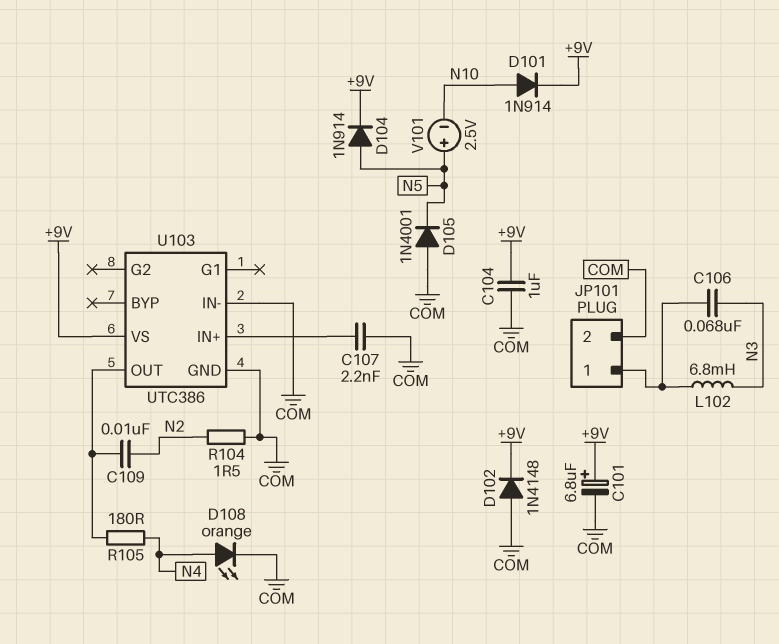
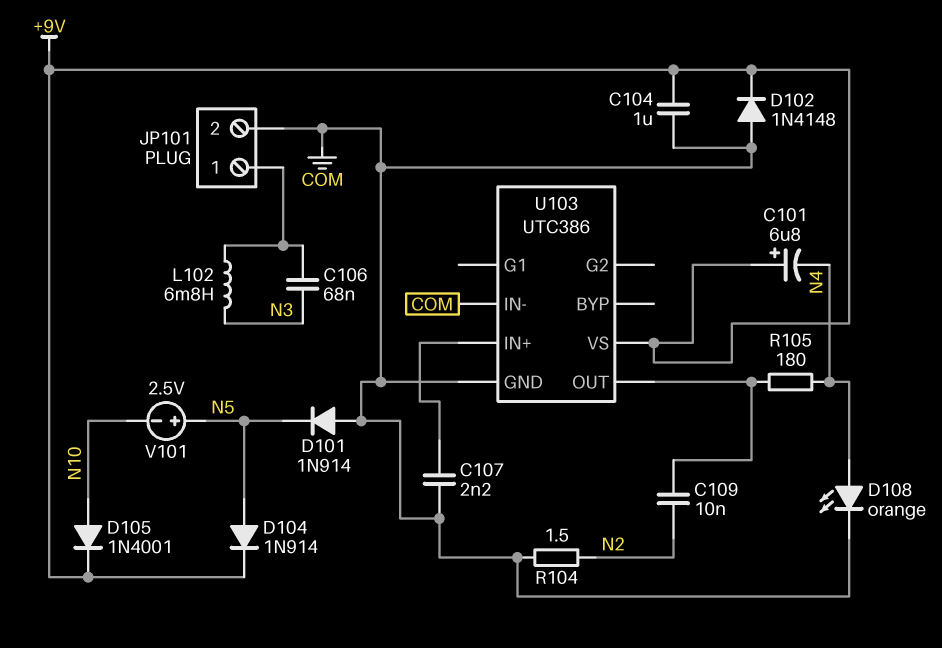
C101: 6.8uF (plus +9V, minus COM) -> 6.8uF (plus +9V, minus N4)
D101: diode 1N914 (A N10, K +9V) -> diode 1N914 (A COM, K N5)
D105: diode 1N4001 (A COM, K N5) -> diode 1N4001 (A N10, K +9V)

